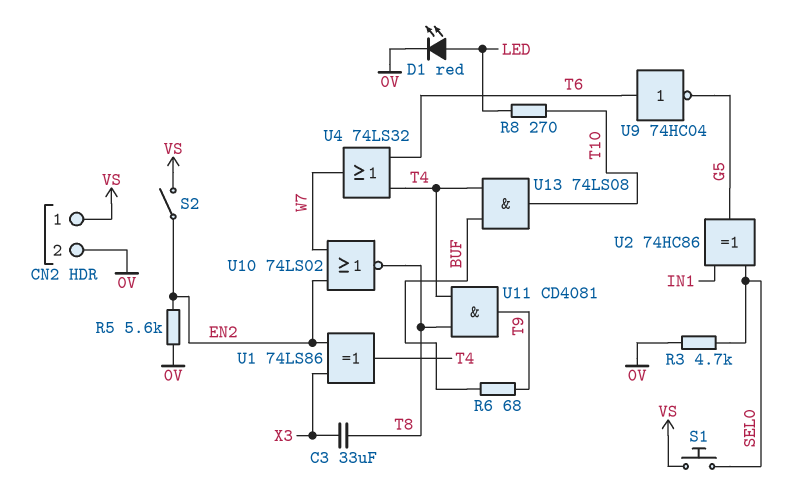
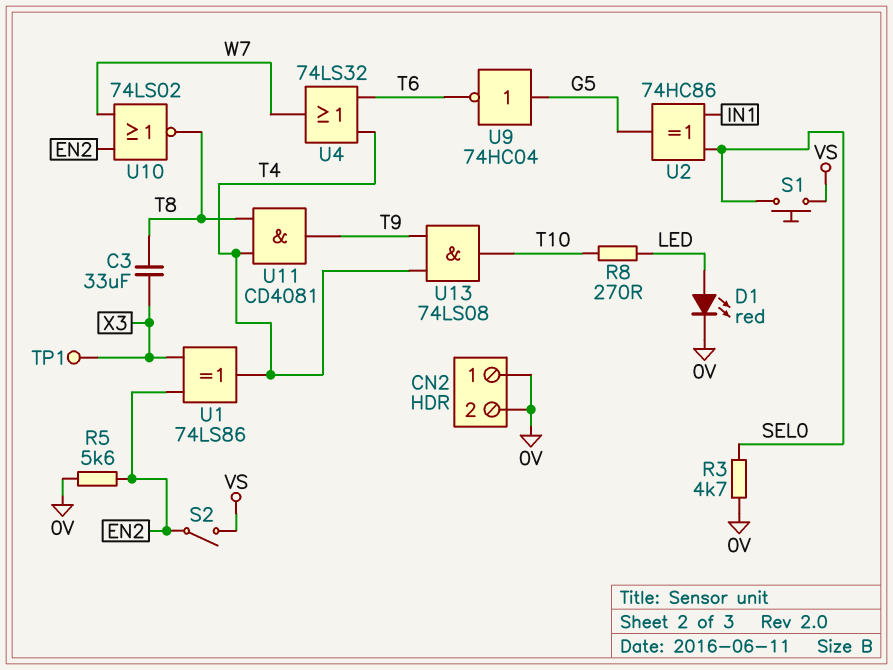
CN2 pin 1: VS -> 0V
R6: 68 (BUF, T9) -> none
TP1: none -> test point (X3)
U9: NOT 74HC04 (in T6, out G5) -> NOT 74HC04 (in G5, out T6)
U13: AND 74LS08 (in BUF, in T4, out T10) -> AND 74LS08 (in T4, in T9, out T10)

